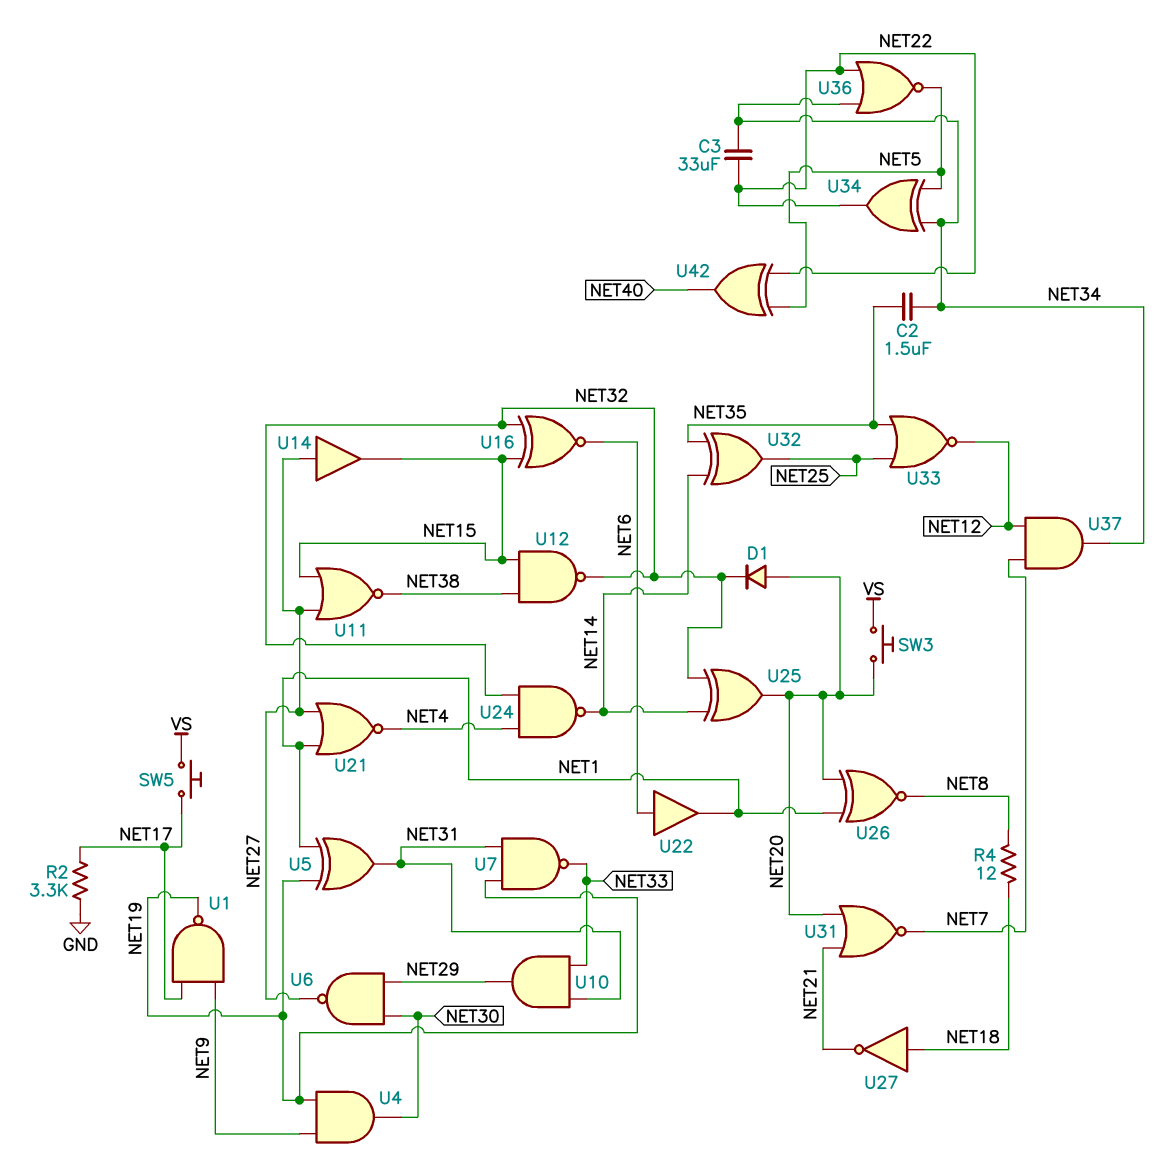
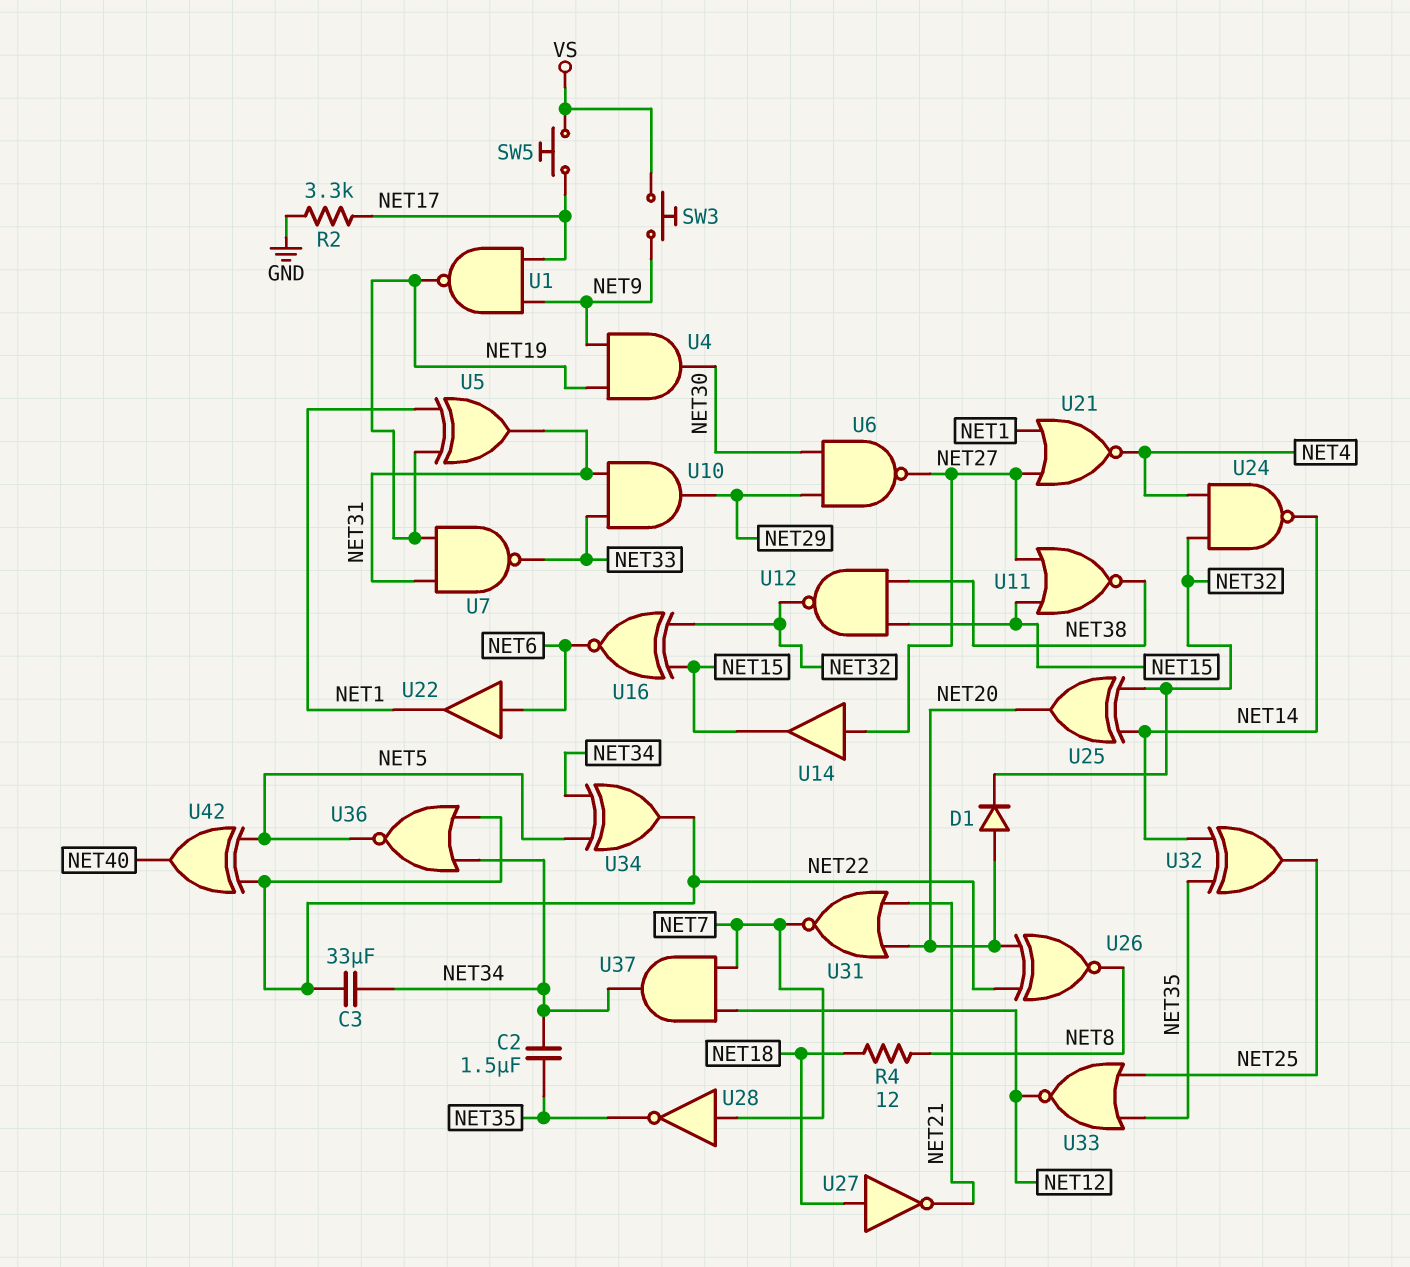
SW3: button (NET20, VS) -> button (NET9, VS)
U26: XNOR (in NET1, in NET20, out NET8) -> XNOR (in NET20, in NET22, out NET8)
U28: none -> NOT (in NET7, out NET35)

